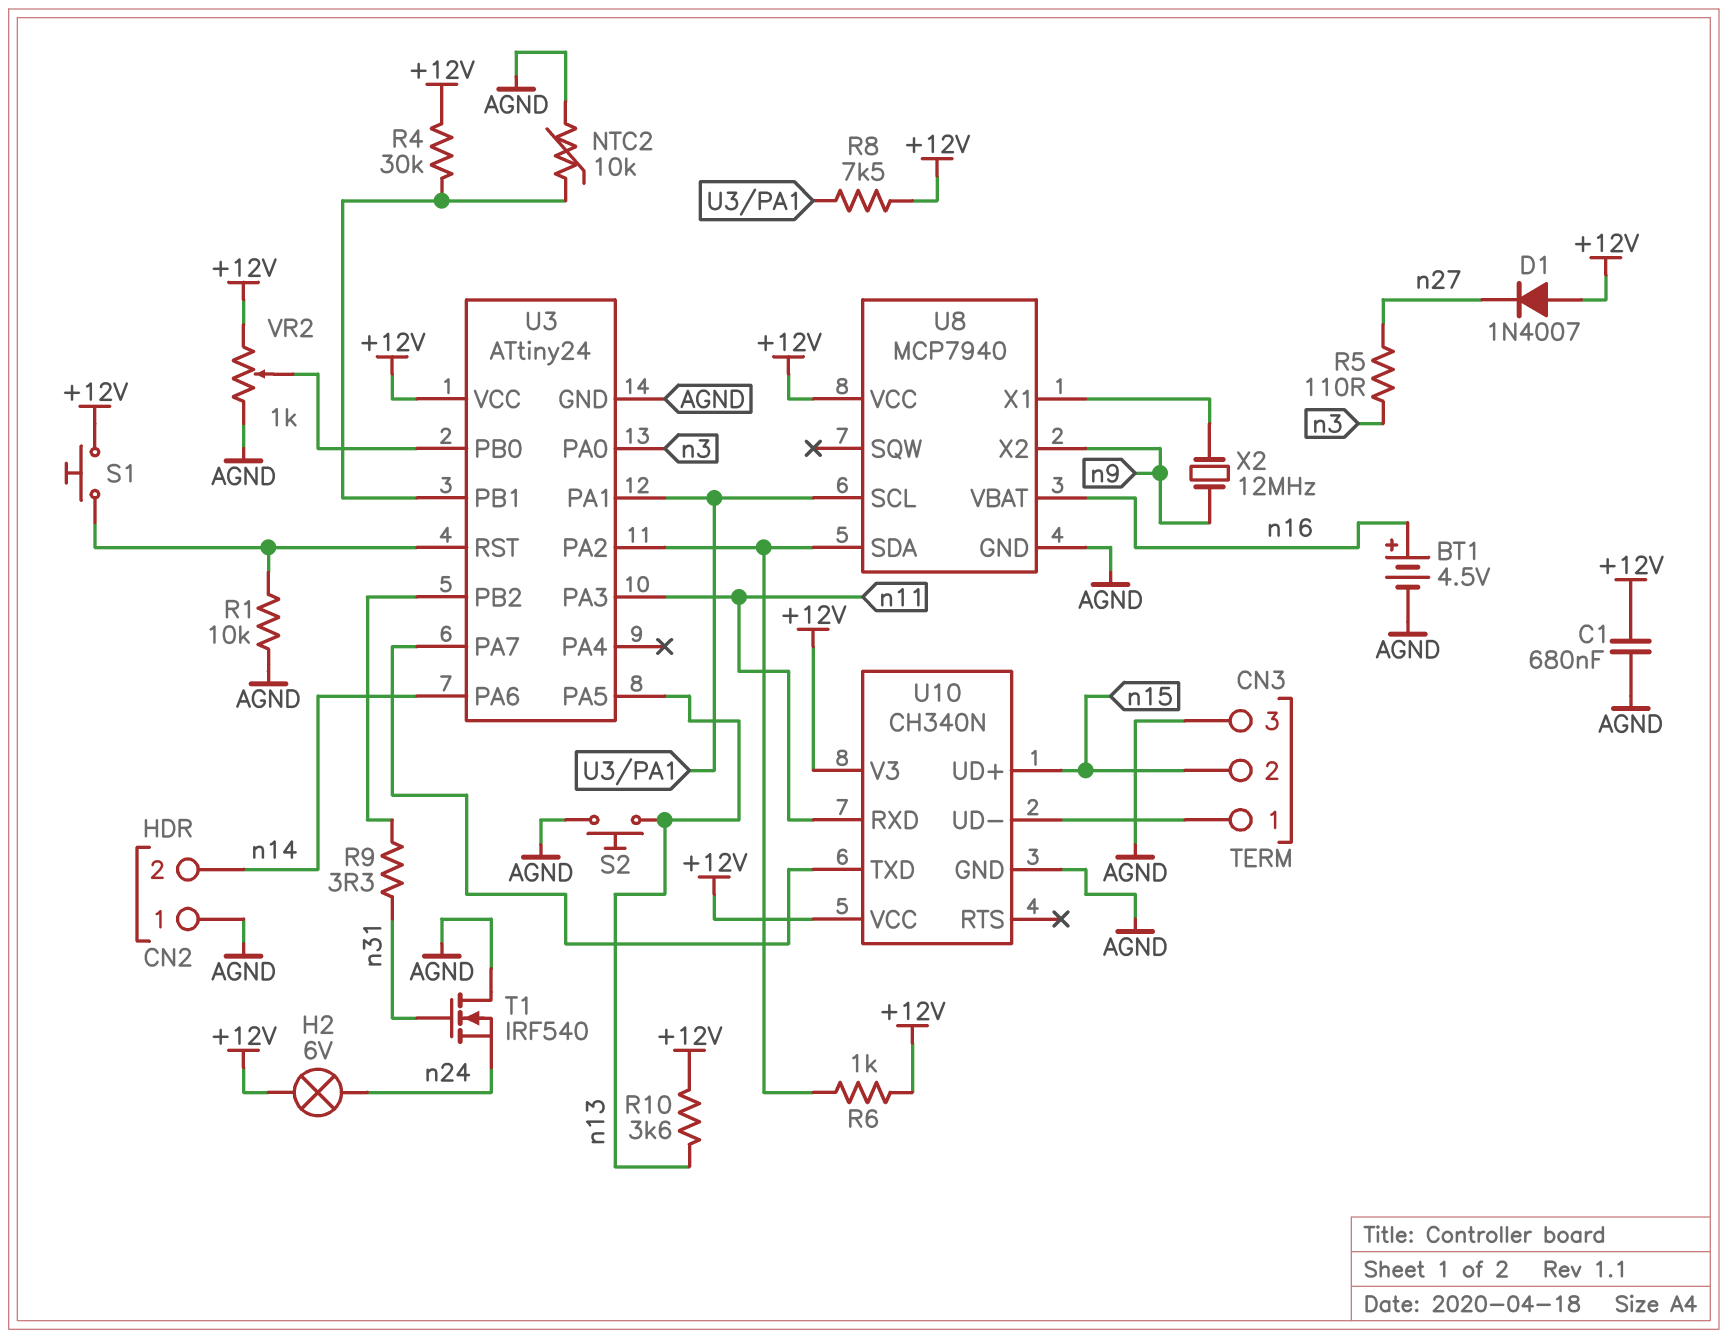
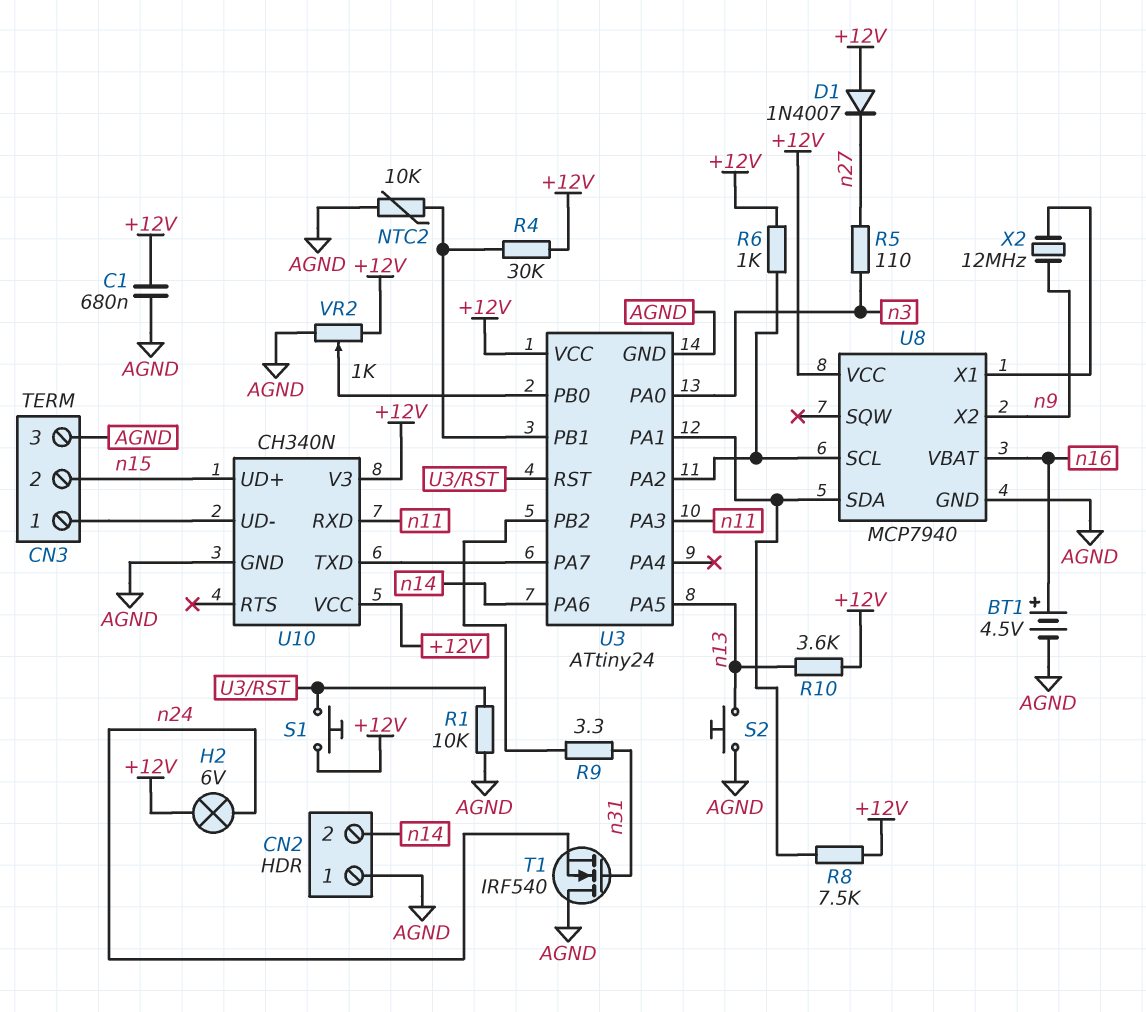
U8 pin SCL: U3/PA1 -> U3/PA2
U8 pin SDA: U3/PA2 -> U3/PA1

